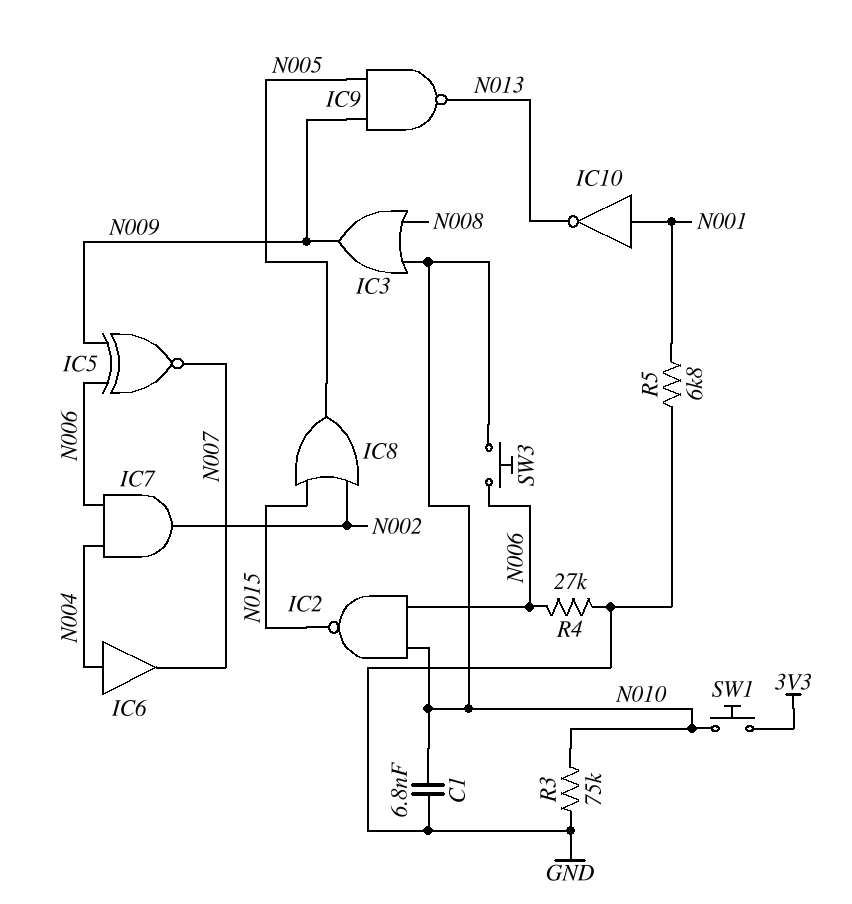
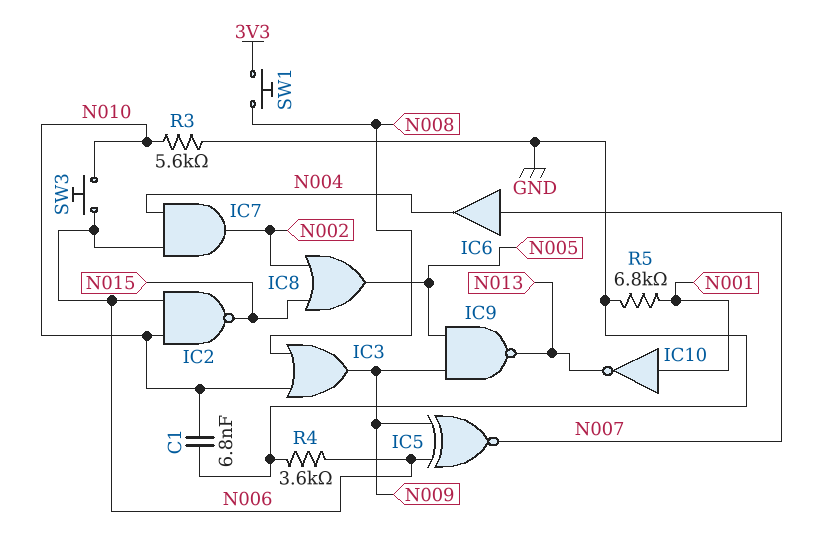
IC6: buffer (in N004, out N007) -> buffer (in N007, out N004)
R3: 75k (GND, N010) -> 5.6k (GND, N010)
R4: 27k (GND, N006) -> 3.6k (GND, N006)
SW1: button (3V3, N010) -> button (3V3, N008)

